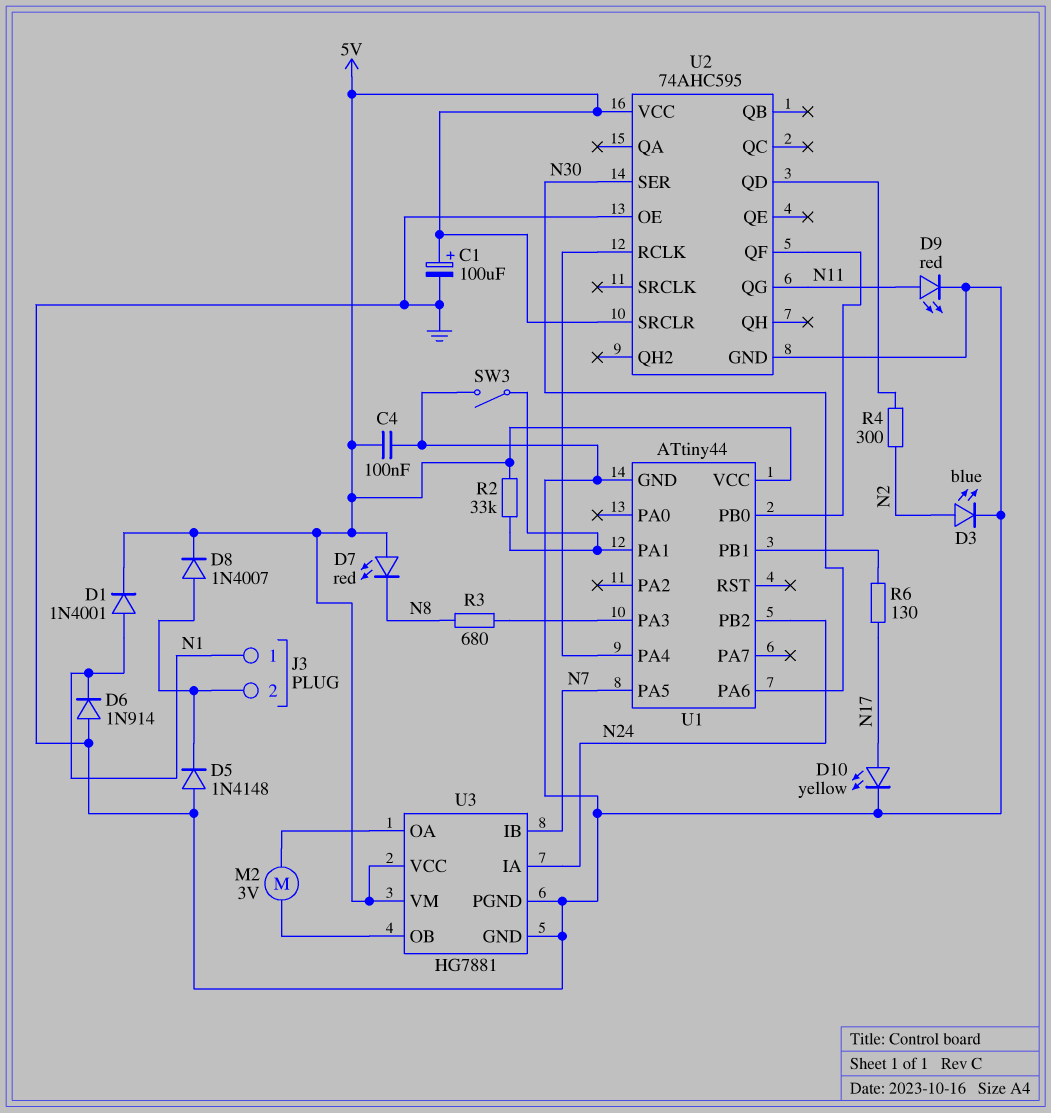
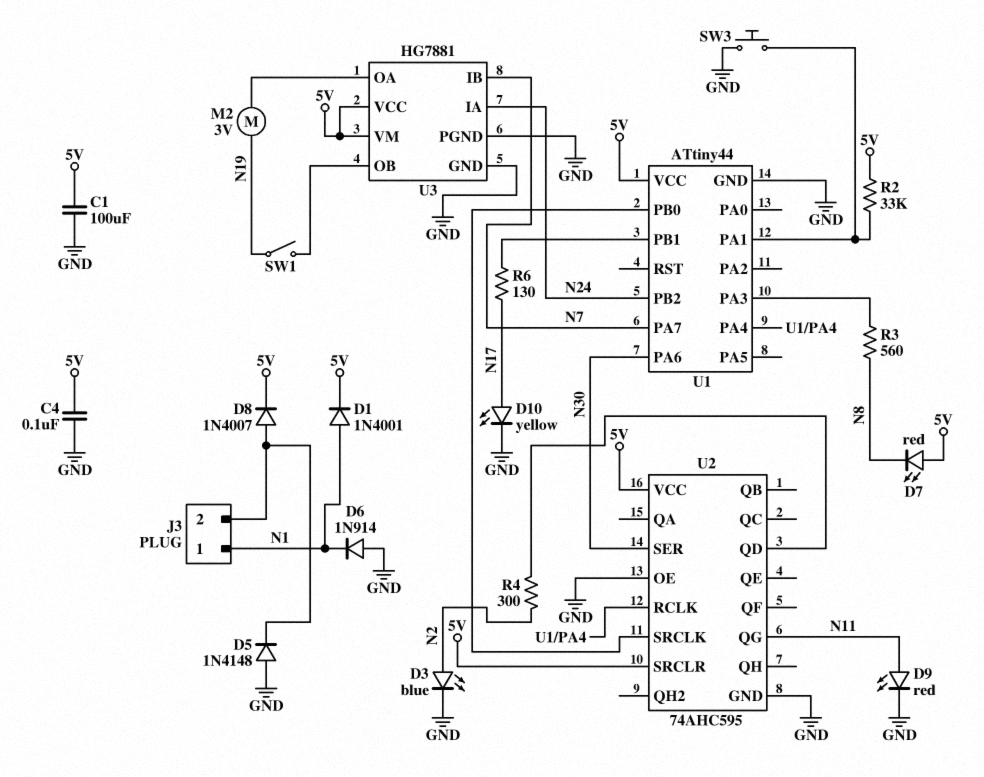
C1: 100uF (plus 5V, minus GND) -> 100uF (5V, GND)
M2: motor 3V (U3/OA, U3/OB) -> motor 3V (N19, U3/OA)
R3: 680 (N8, U1/PA3) -> 560 (N8, U1/PA3)
SW1: none -> switch (N19, U3/OB)
SW3: switch (GND, U1/PA1) -> button (GND, U1/PA1)
U1 pin PA5: N7 -> none
U1 pin PA7: none -> N7
U2 pin QF: U1/PB0 -> none
U2 pin SRCLK: none -> U1/PB0

